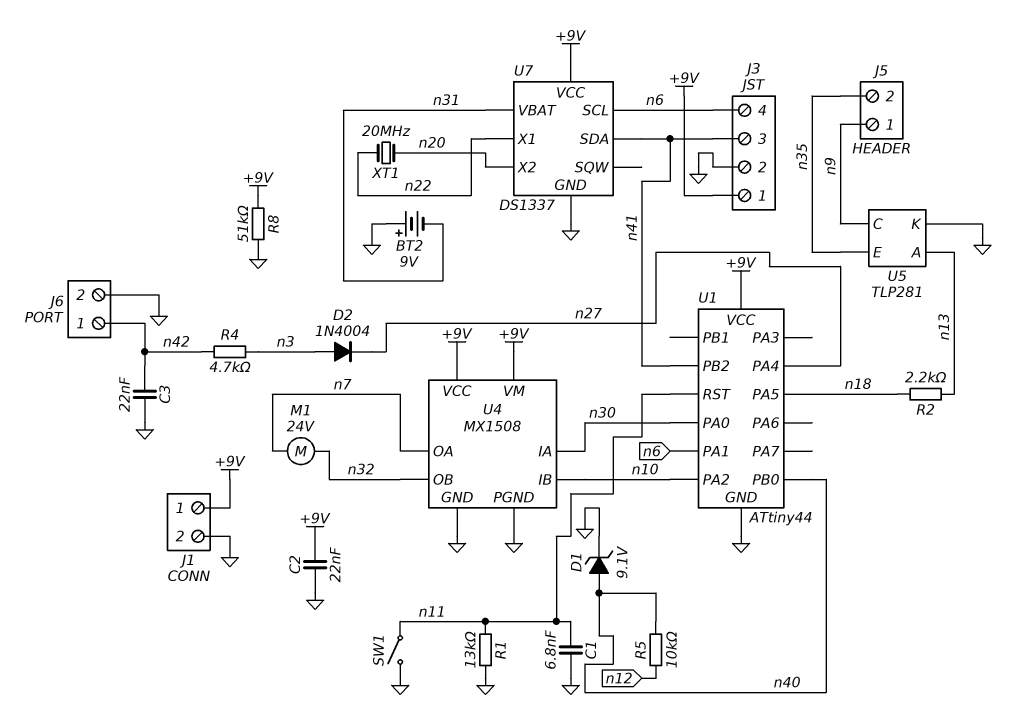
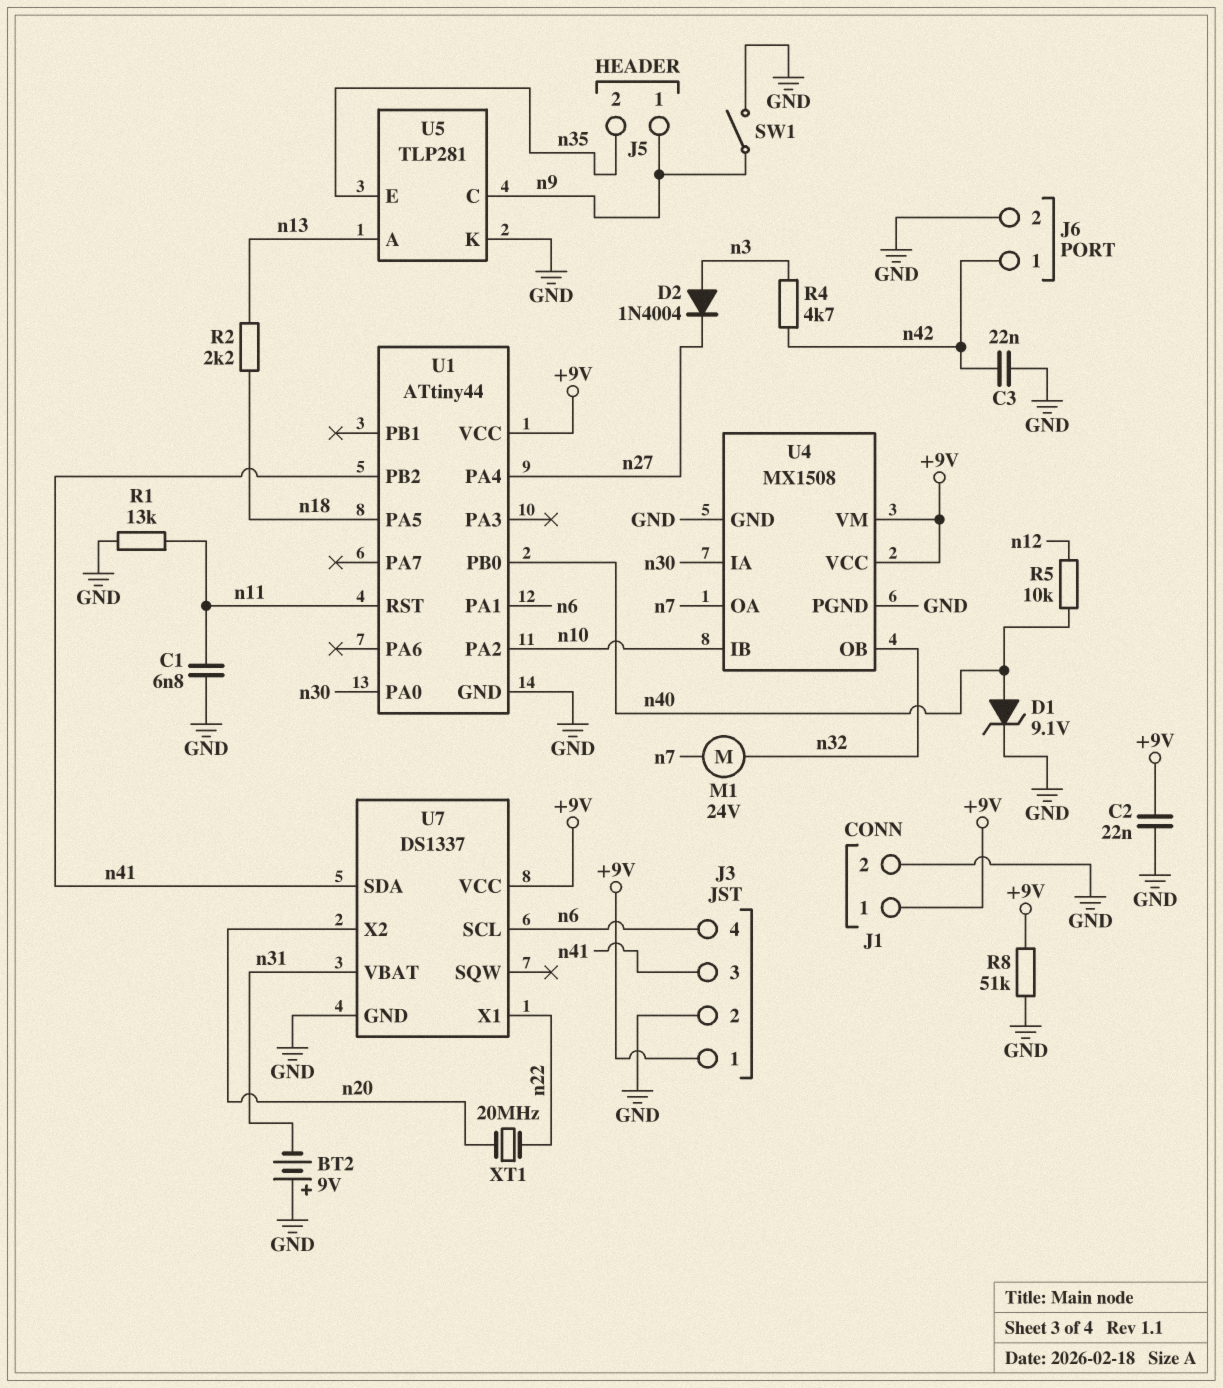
SW1: switch (GND, n11) -> switch (GND, n9)

